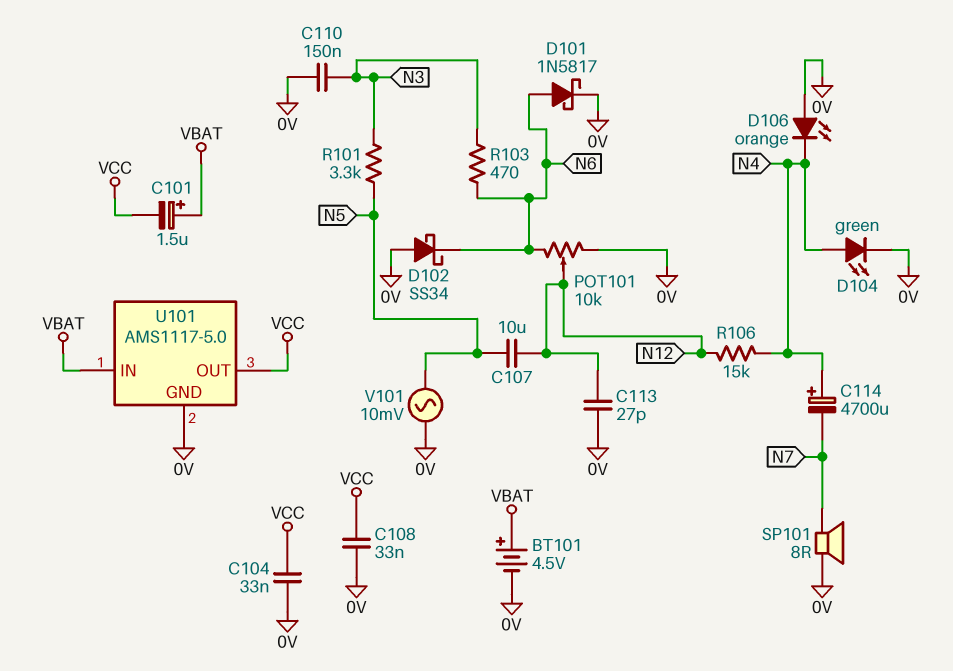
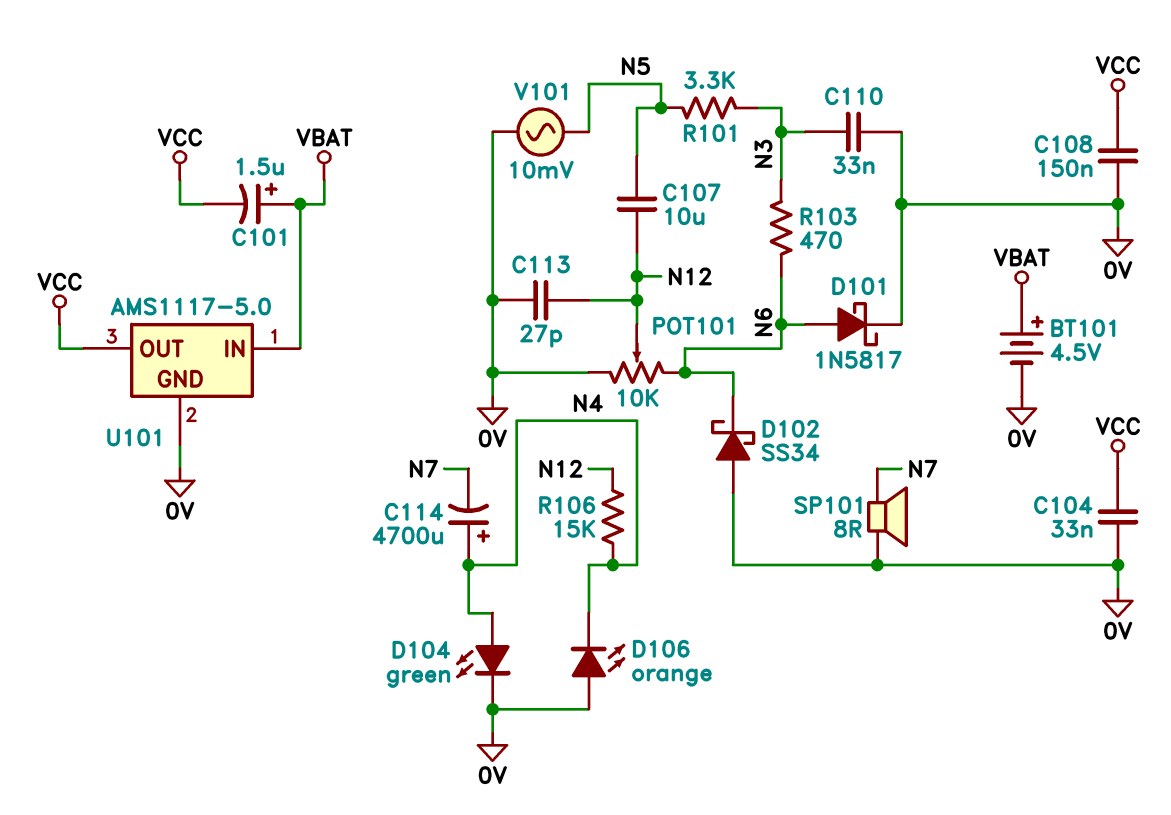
C108: 33nF (0V, VCC) -> 150nF (0V, VCC)
C110: 150nF (0V, N3) -> 33nF (0V, N3)

